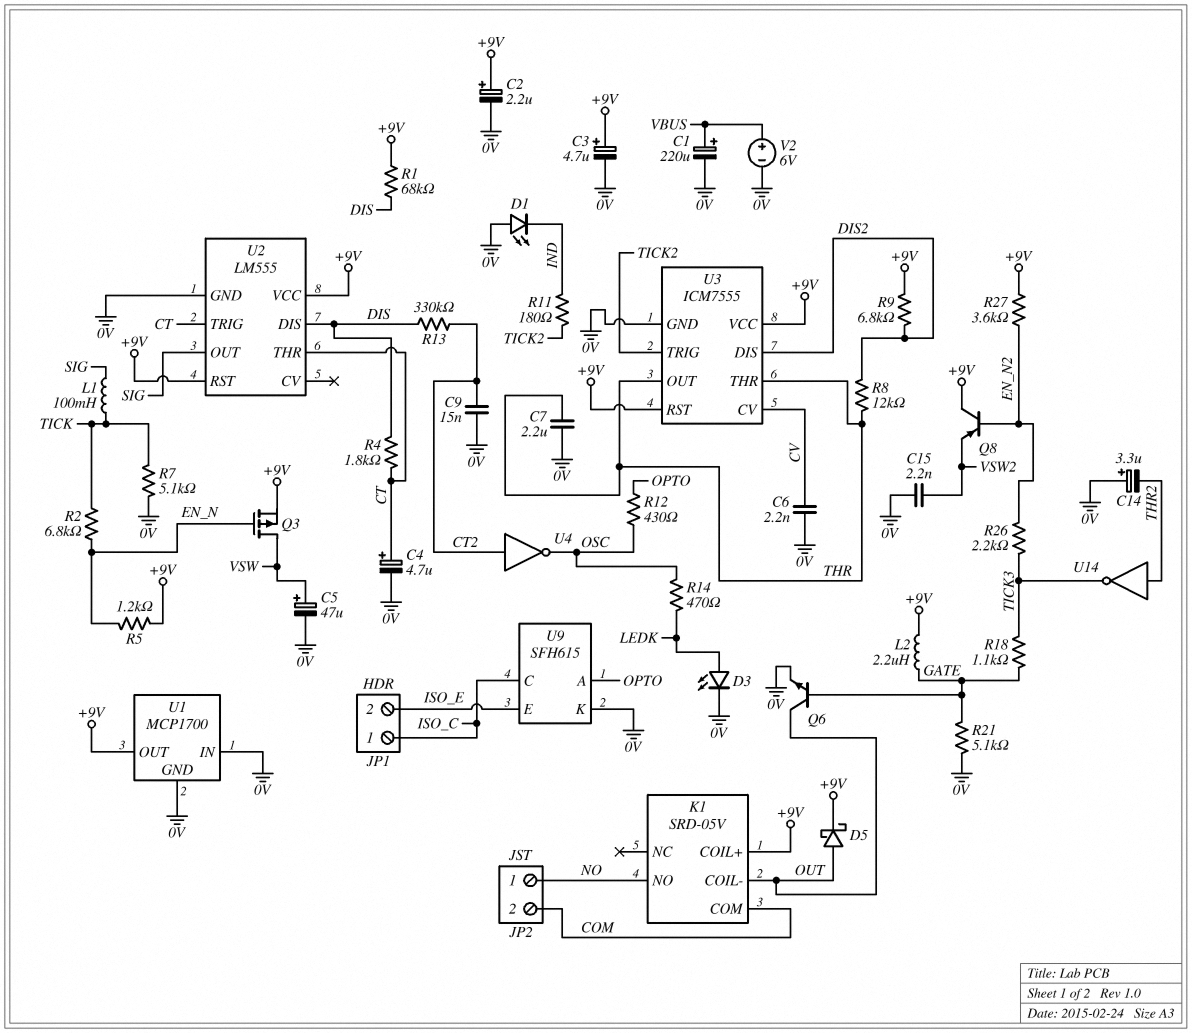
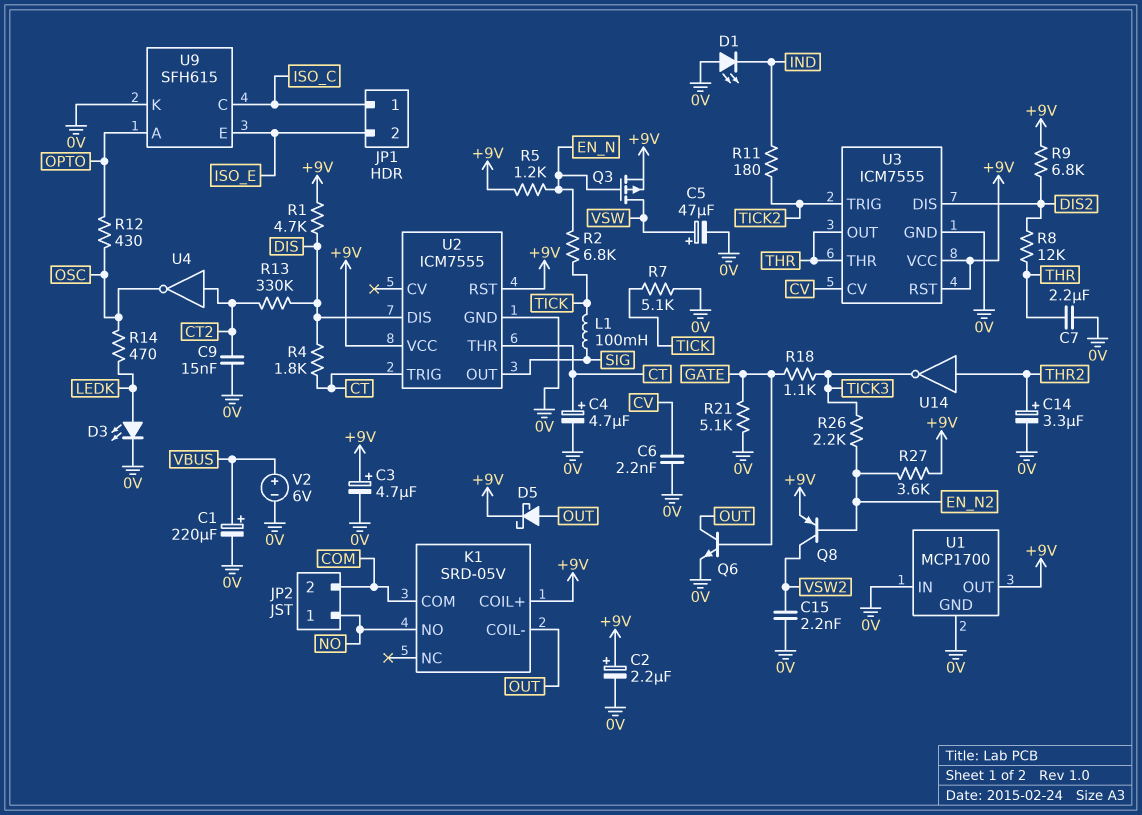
C14: 3.3uF (plus 0V, minus THR2) -> 3.3uF (plus THR2, minus 0V)
L2: 2.2uH (+9V, GATE) -> none
Q8: PNP (B EN_N2, C +9V, E VSW2) -> PNP (B EN_N2, C VSW2, E +9V)
R1: 68k (+9V, DIS) -> 4.7k (+9V, DIS)
U2: LM555 -> ICM7555

